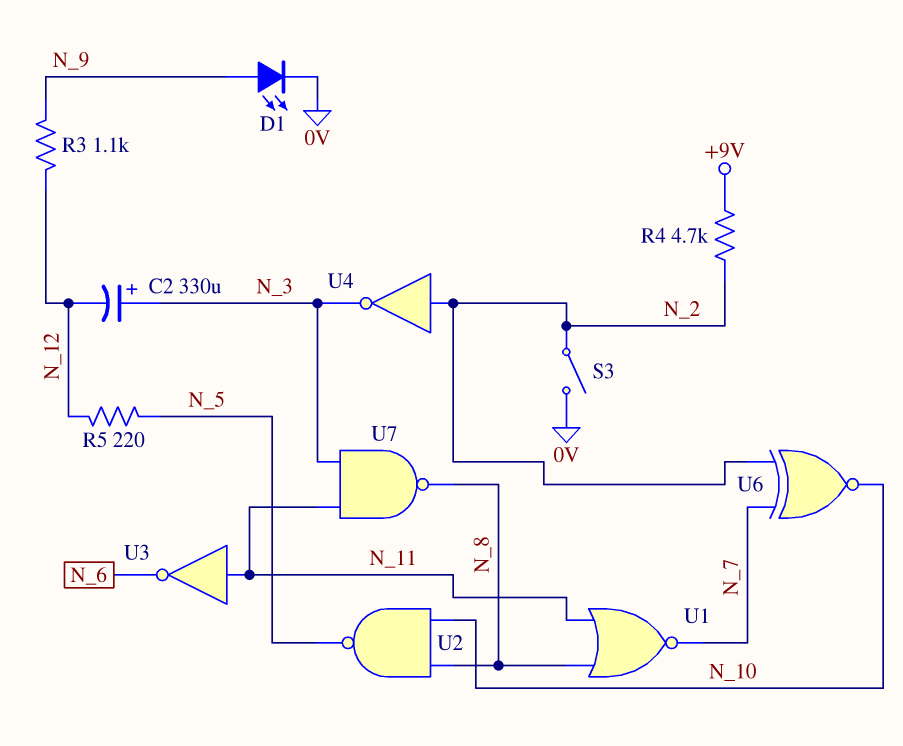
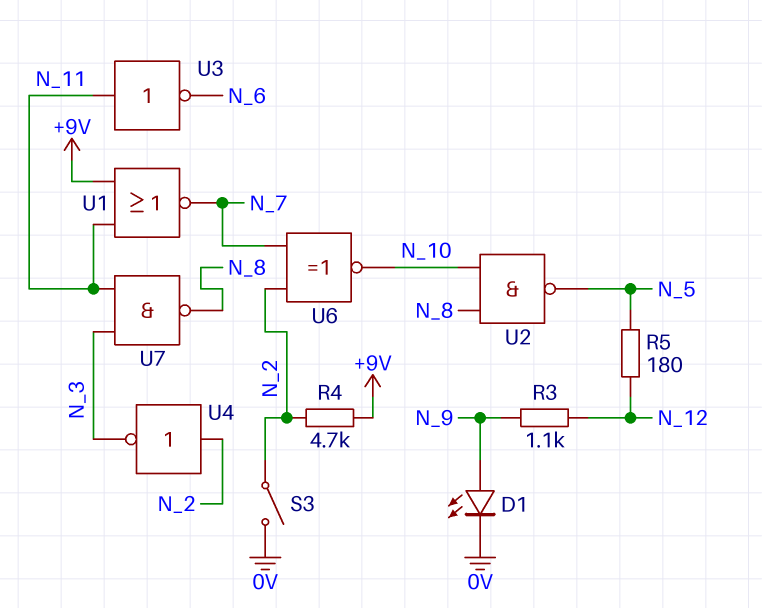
C2: 330uF (plus N_3, minus N_12) -> none
R5: 220 (N_5, N_12) -> 180 (N_5, N_12)
U1: NOR (in N_8, in N_11, out N_7) -> NOR (in +9V, in N_11, out N_7)

